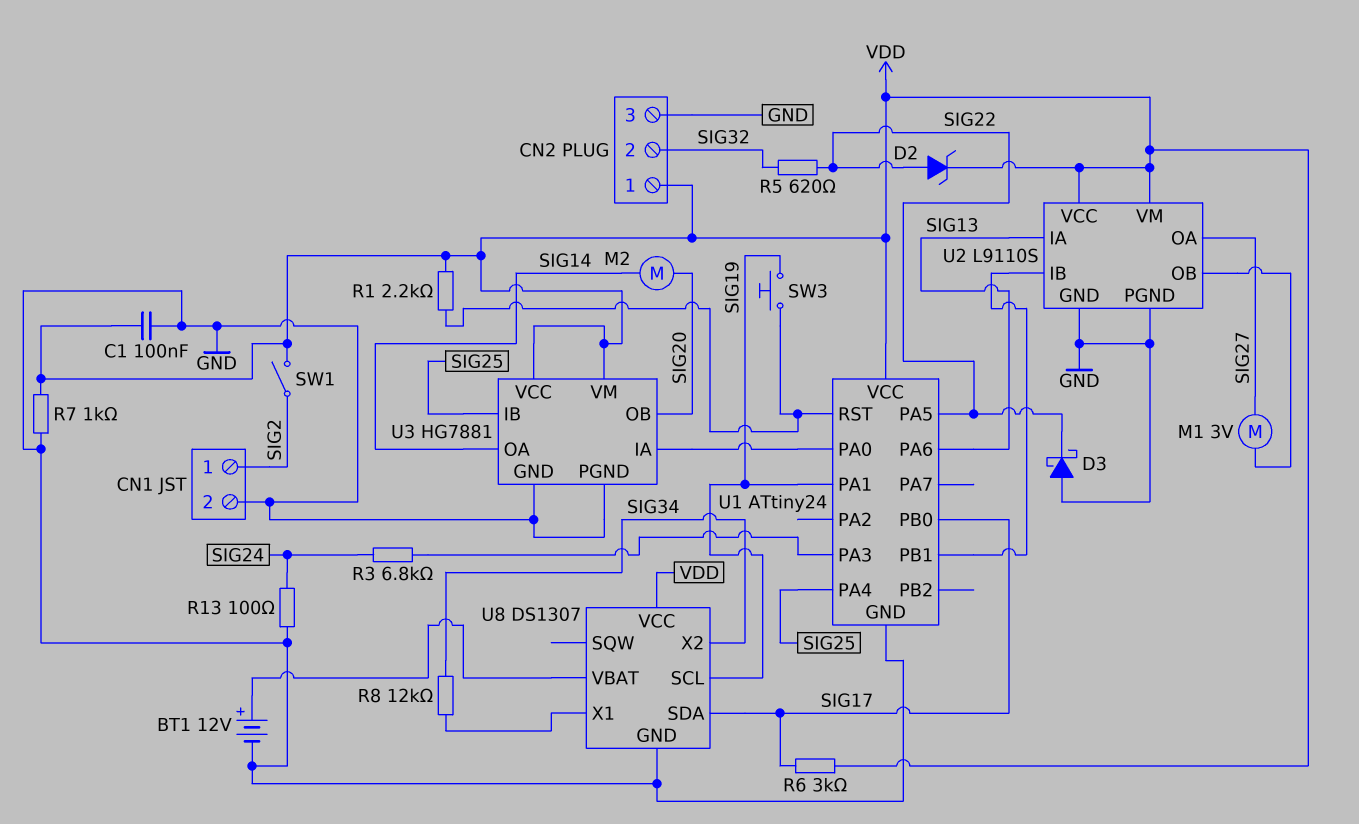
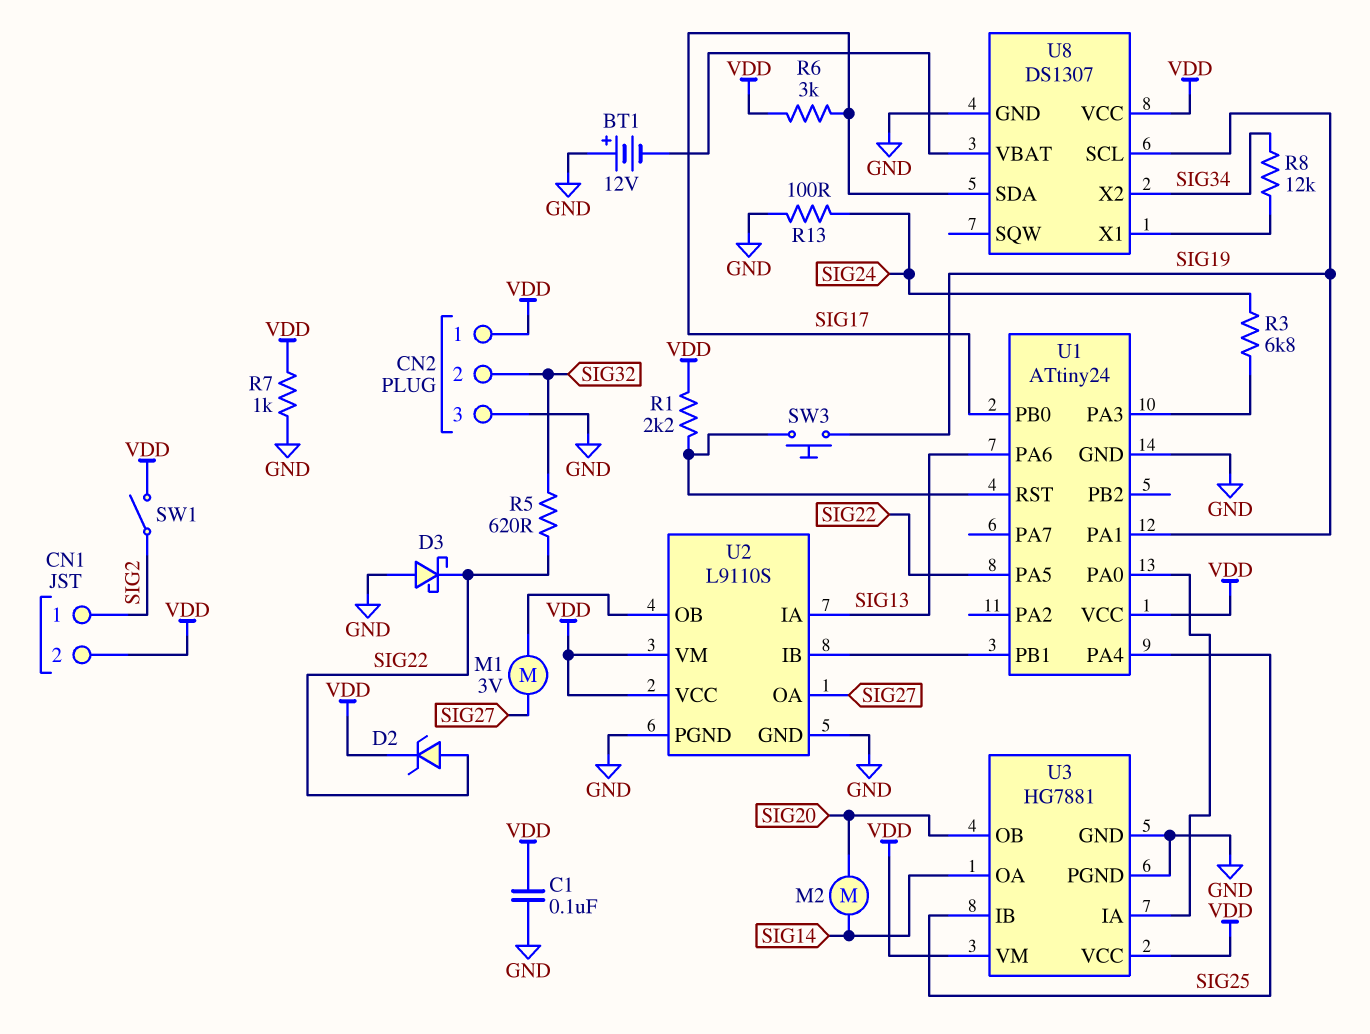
BT1: 12V (plus U8/VBAT, minus GND) -> 12V (plus GND, minus U8/VBAT)
CN1 pin 2: GND -> VDD

